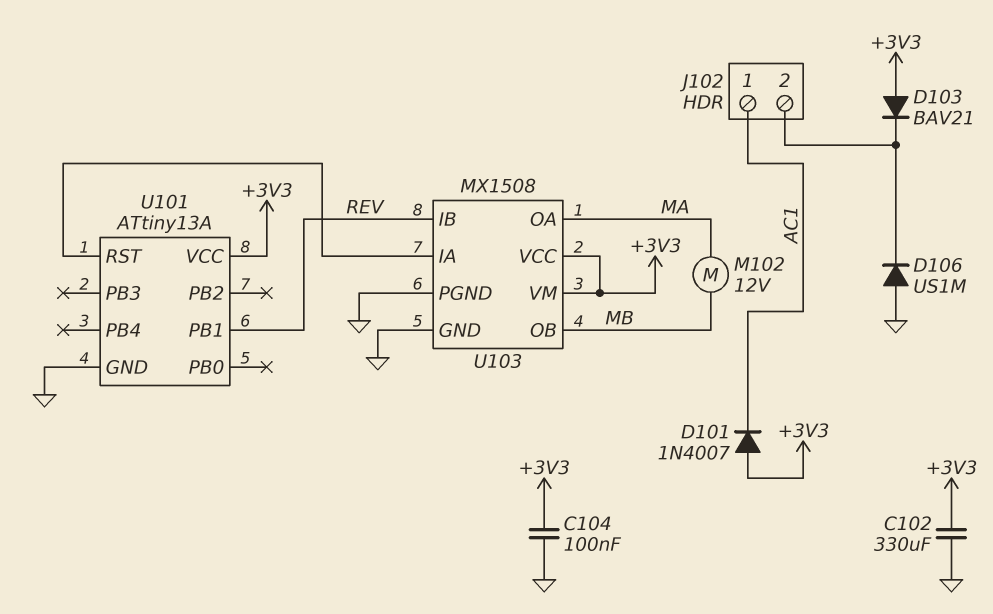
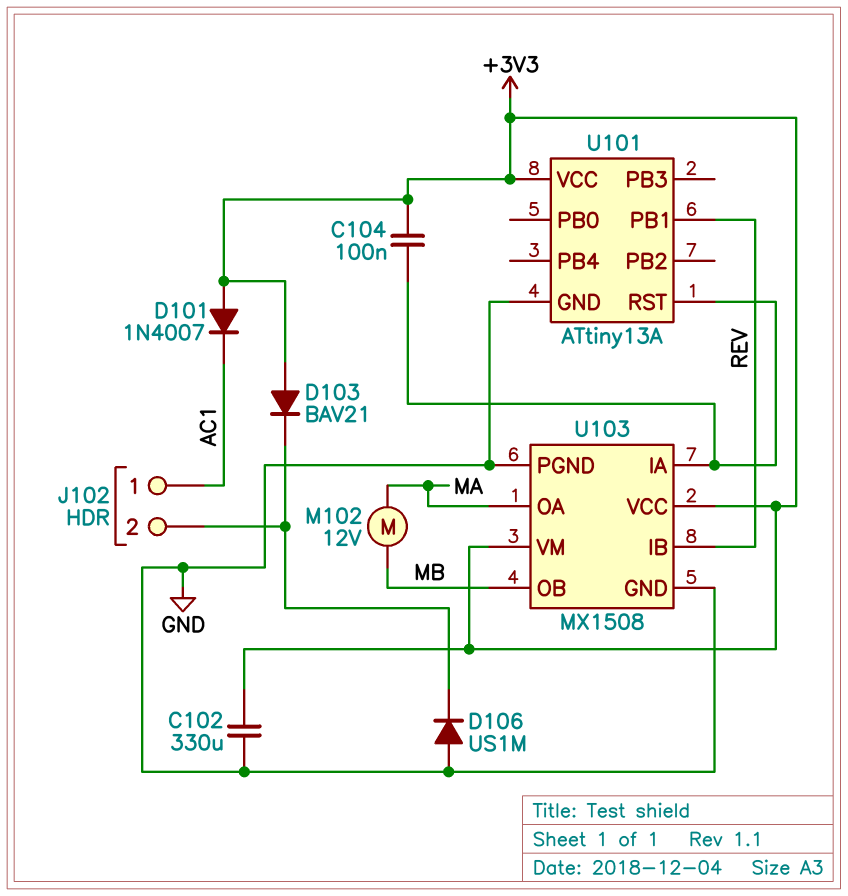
C104: 100nF (+3V3, GND) -> 100nF (+3V3, U101/RST)

